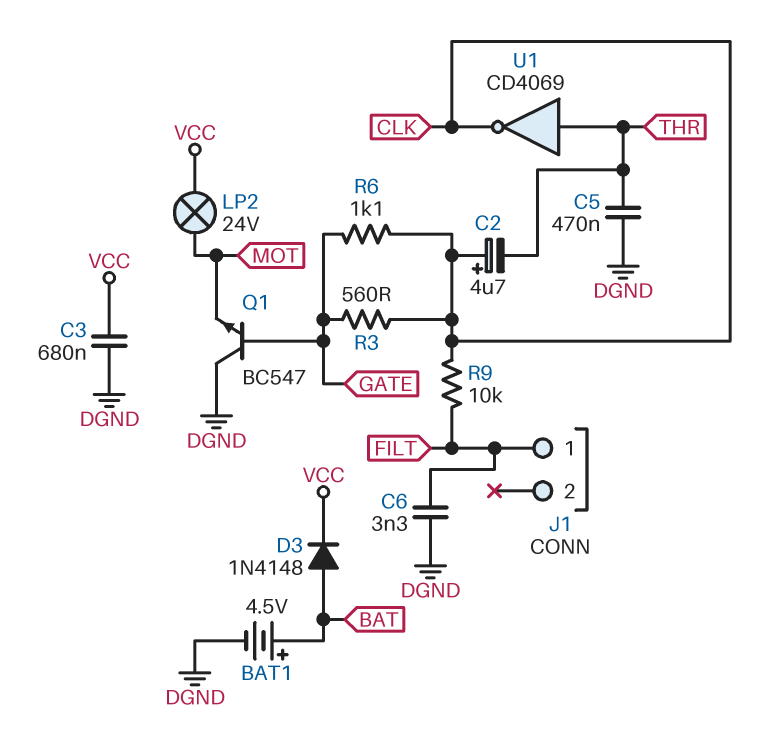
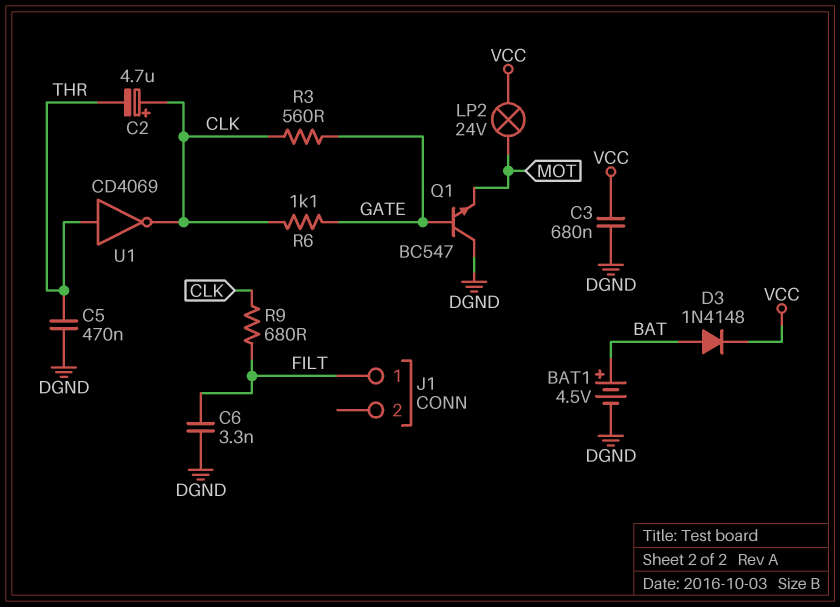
R9: 10k (CLK, FILT) -> 680 (CLK, FILT)

